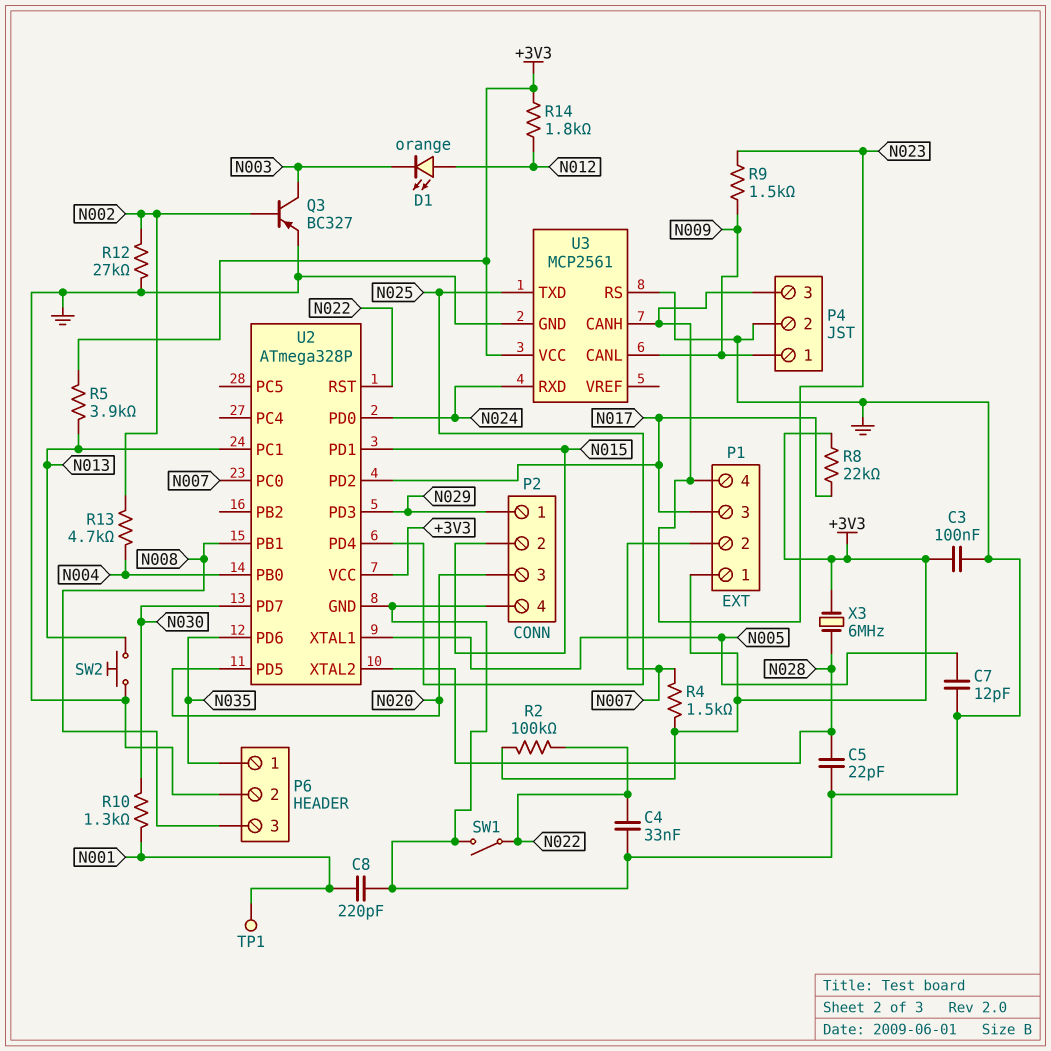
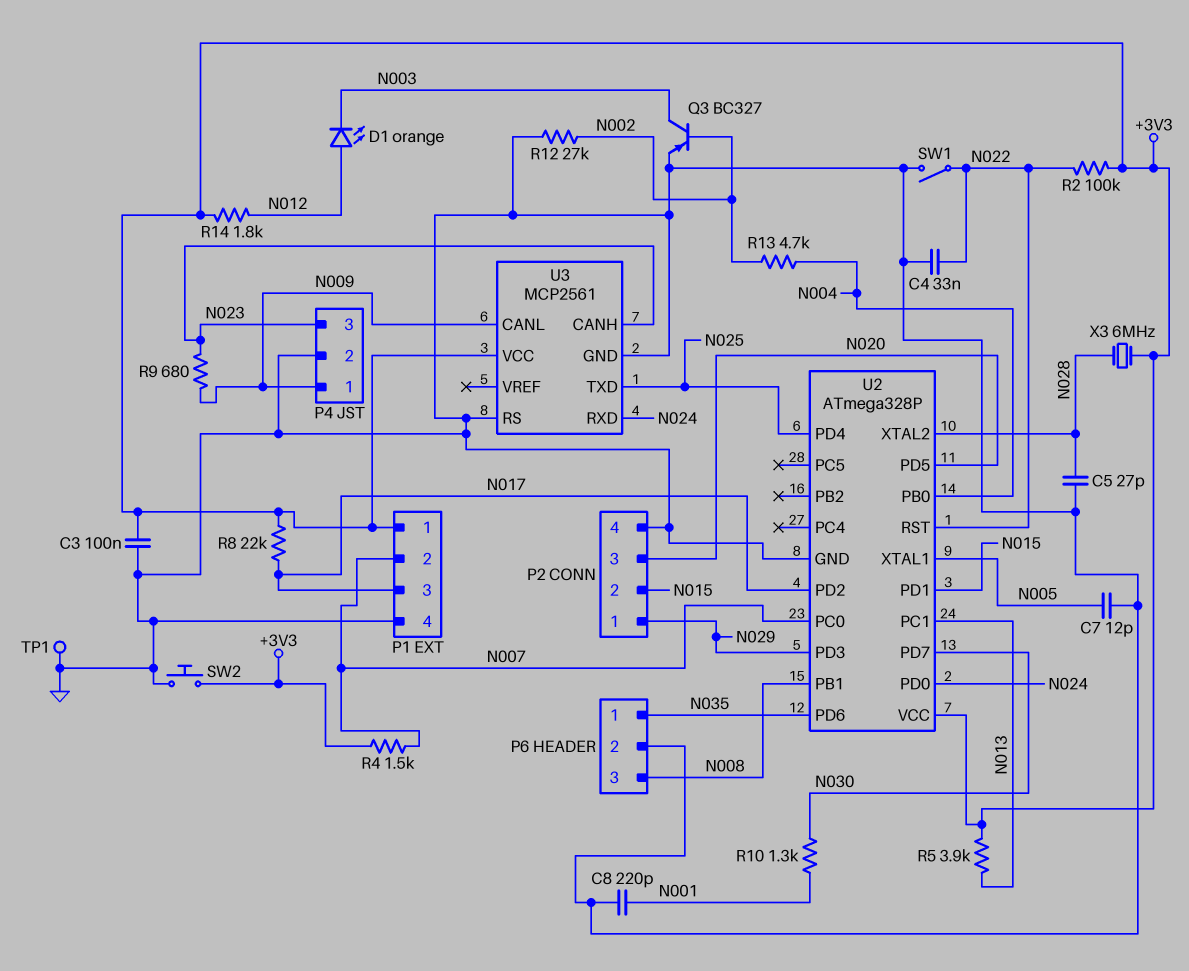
C5: 22pF (GND, N028) -> 27pF (GND, N028)
P1 pin 4: N023 -> GND
R9: 1.5k (N009, N023) -> 680 (N009, N023)
SW2: button (GND, N013) -> button (+3V3, GND)
TP1: test point (N001) -> test point (GND)

